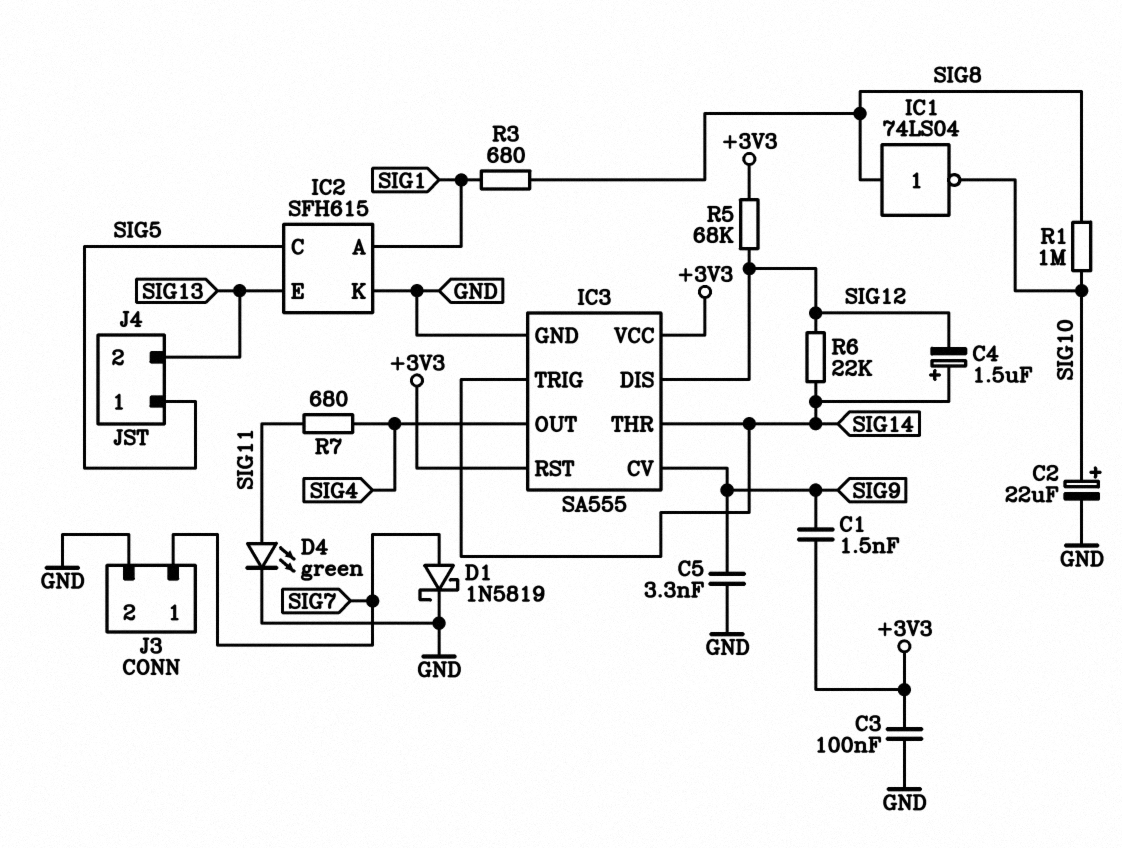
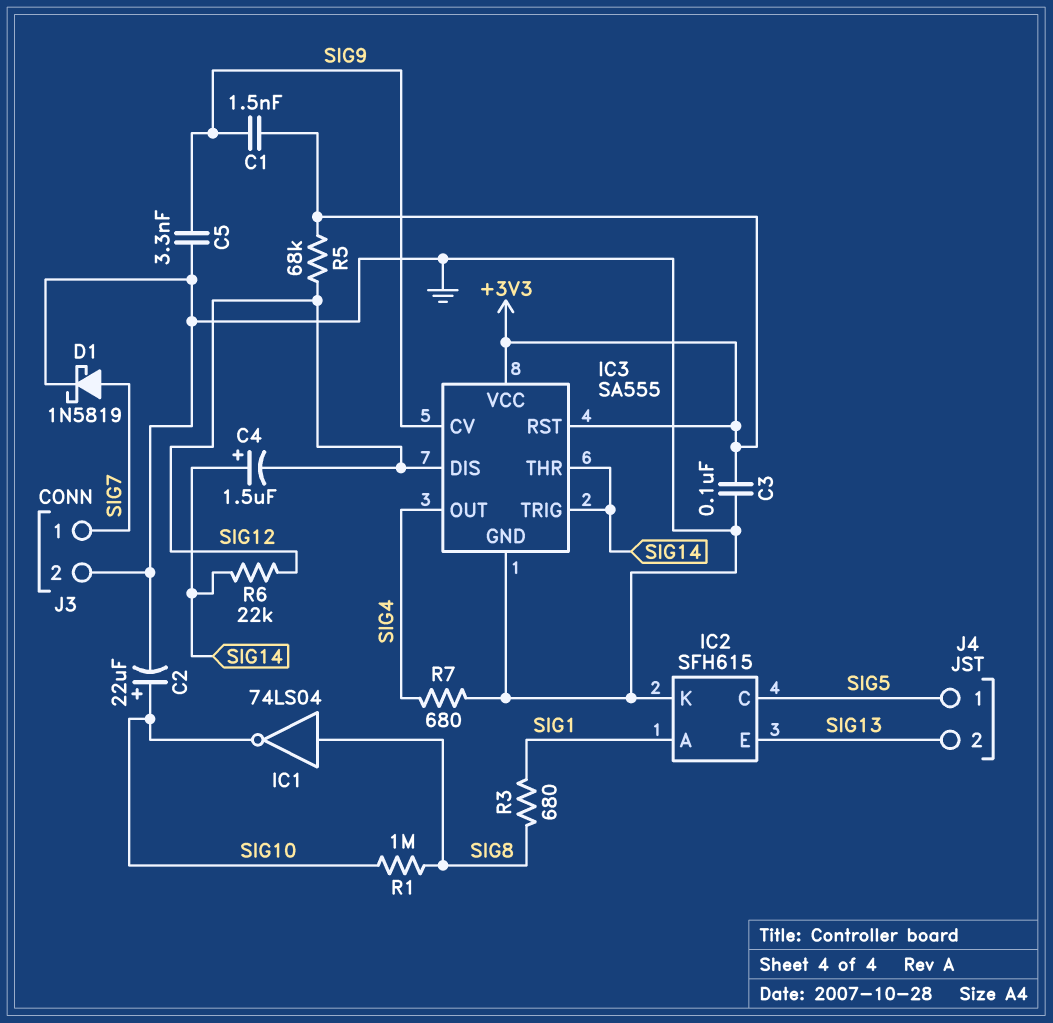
D4: LED green (A SIG11, K GND) -> none
R7: 680 (SIG4, SIG11) -> 680 (GND, SIG4)

